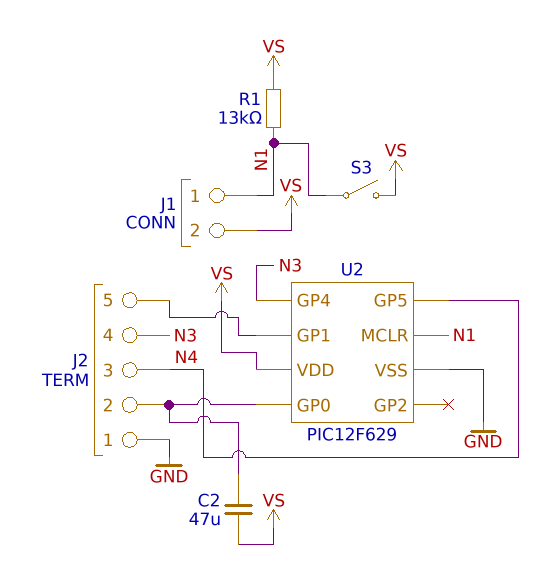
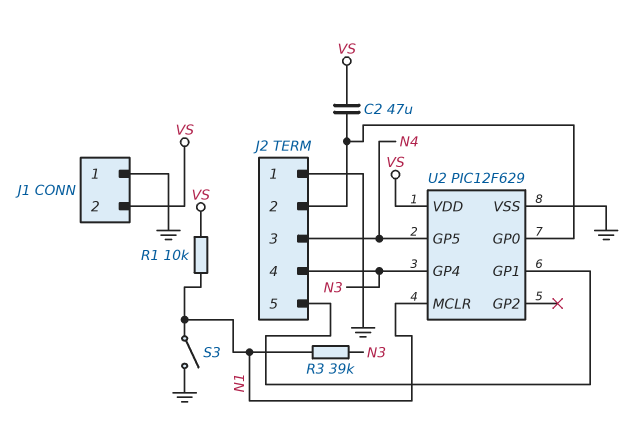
J1 pin 1: N1 -> GND
R1: 13k (N1, VS) -> 10k (N1, VS)
R3: none -> 39k (N1, N3)
S3: switch (N1, VS) -> switch (GND, N1)

